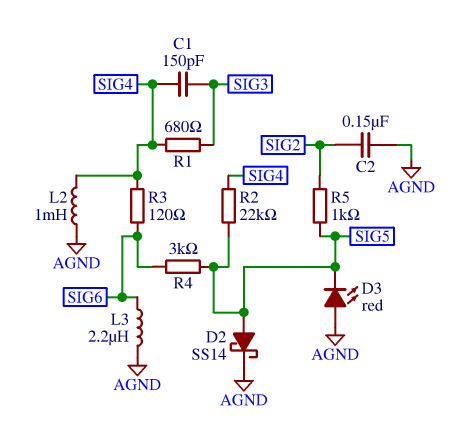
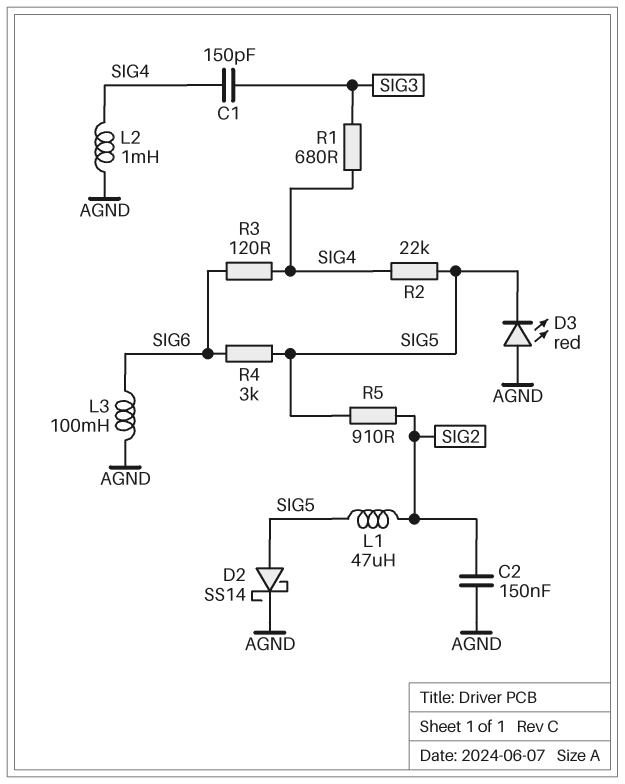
L1: none -> 47uH (SIG2, SIG5)
L3: 2.2uH (AGND, SIG6) -> 100mH (AGND, SIG6)
R5: 1k (SIG2, SIG5) -> 910 (SIG2, SIG5)

